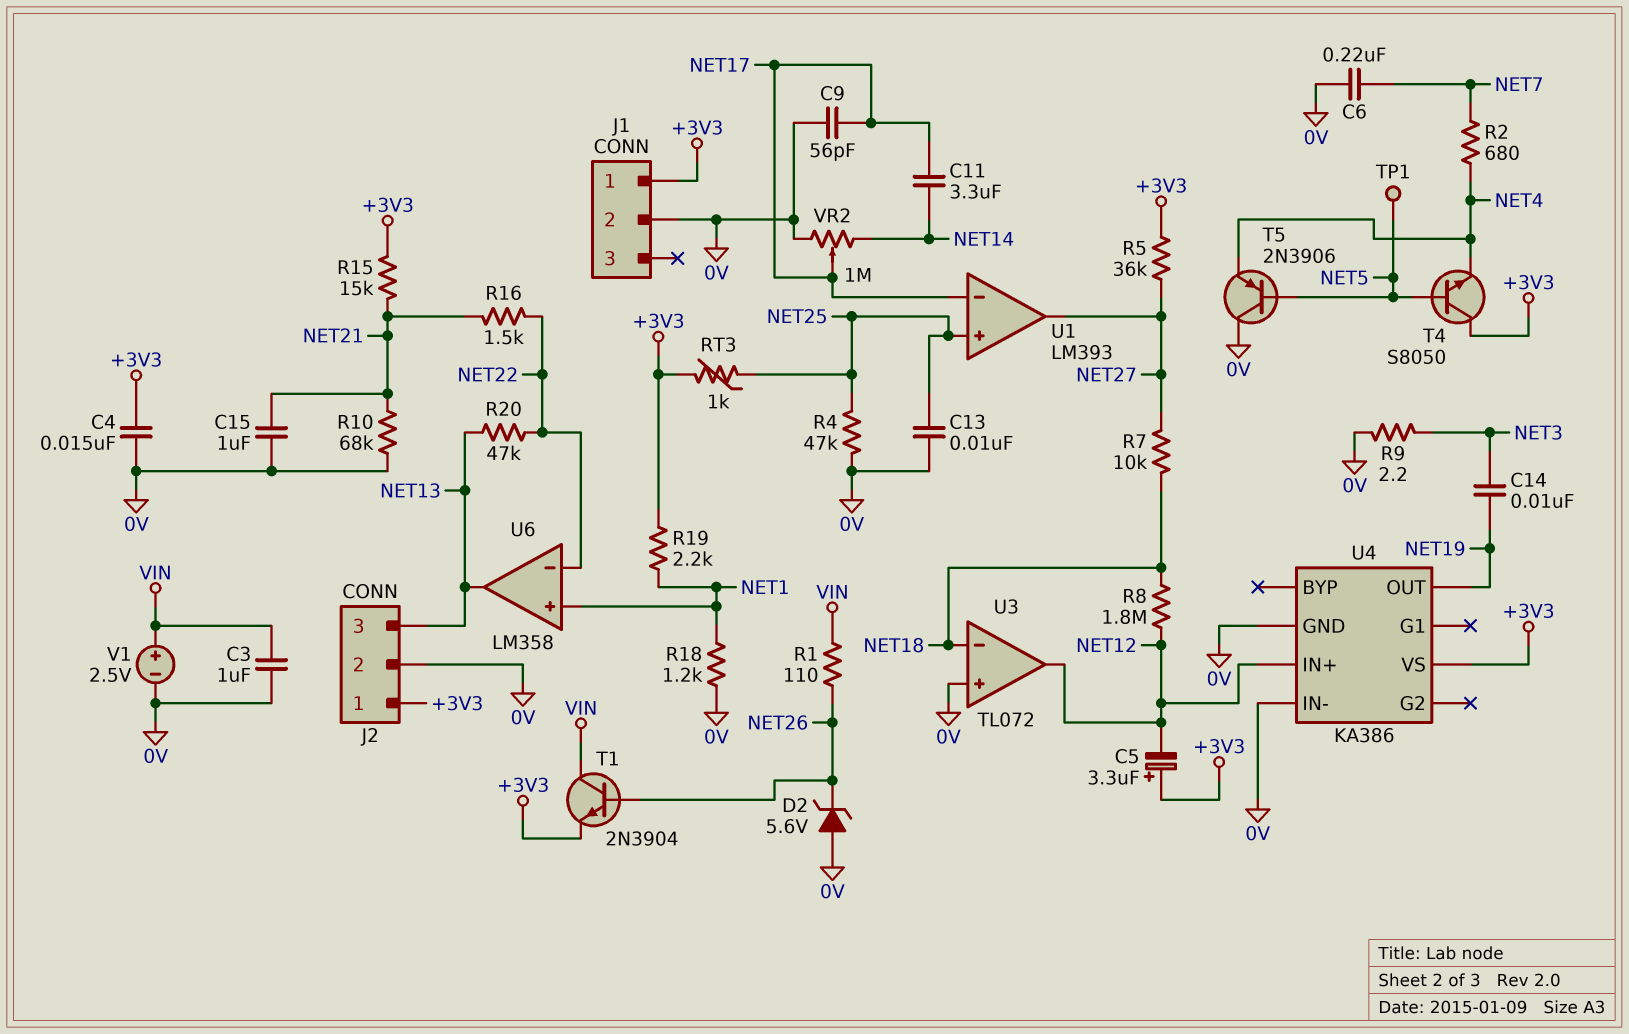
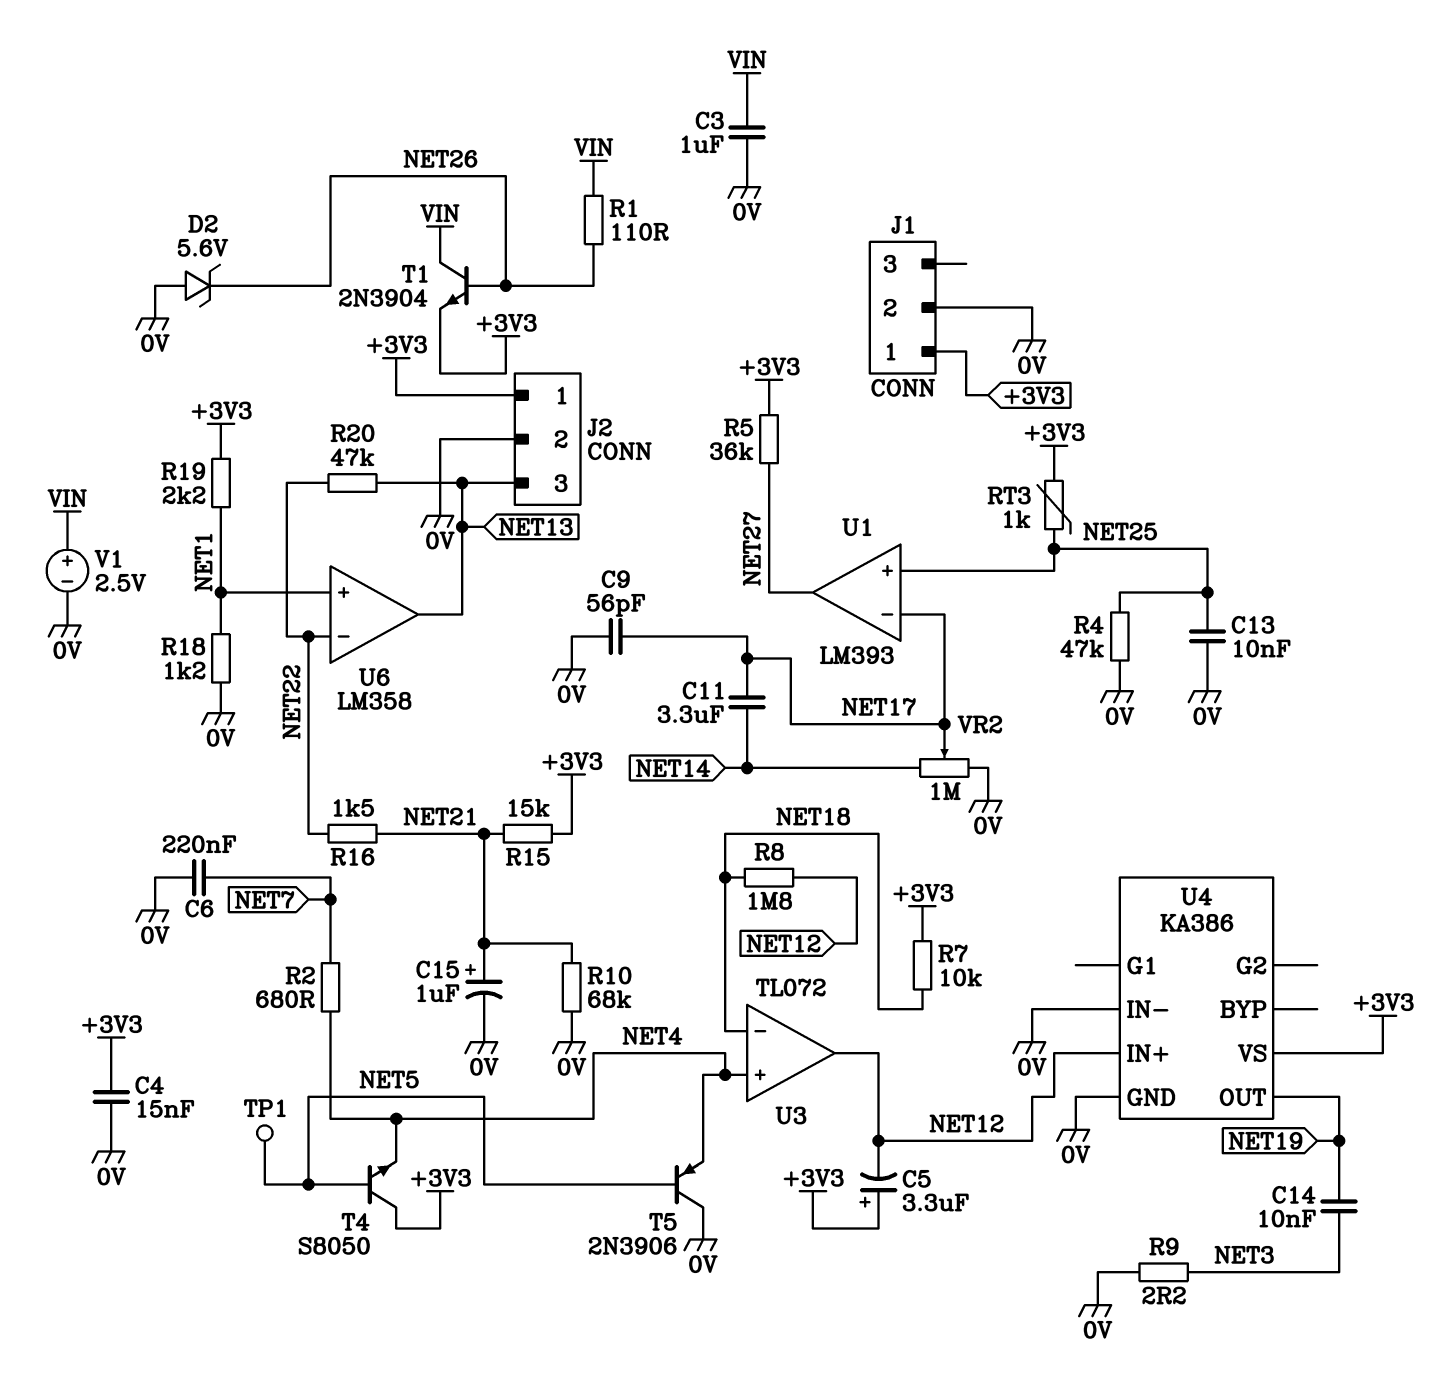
C15: 1uF (0V, NET21) -> 1uF (plus NET21, minus 0V)
R7: 10k (NET18, NET27) -> 10k (+3V3, NET18)
U3 pin in+: 0V -> NET4

